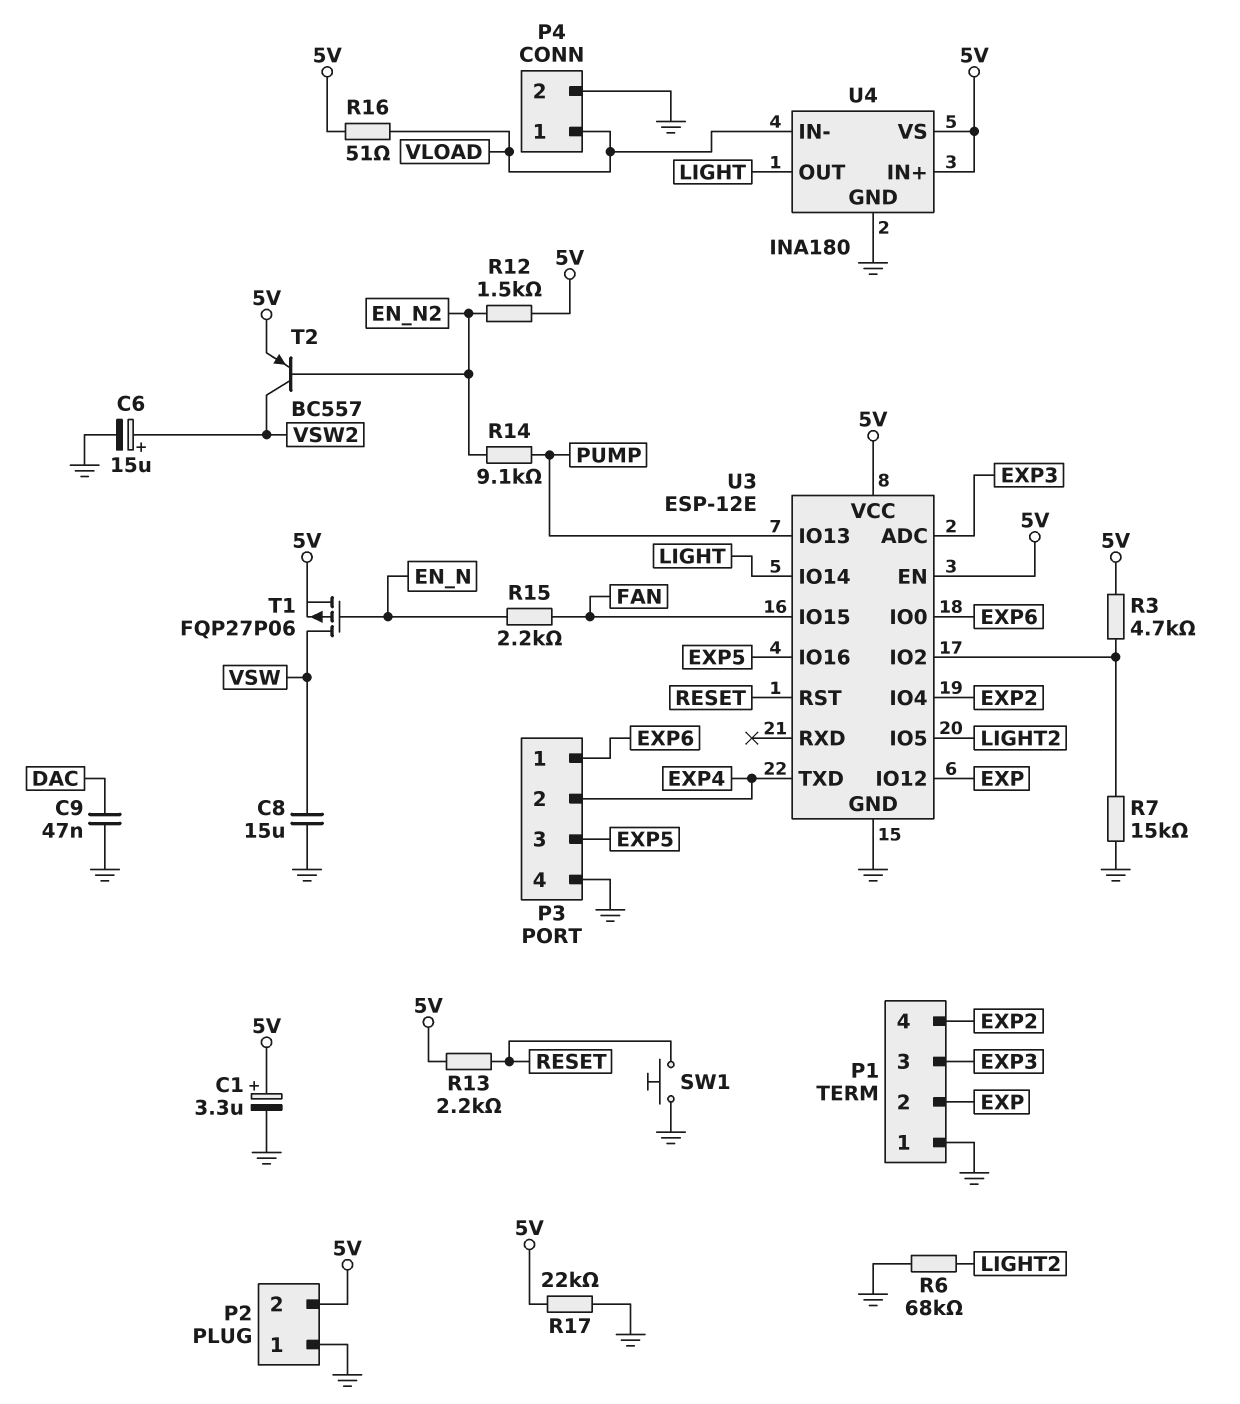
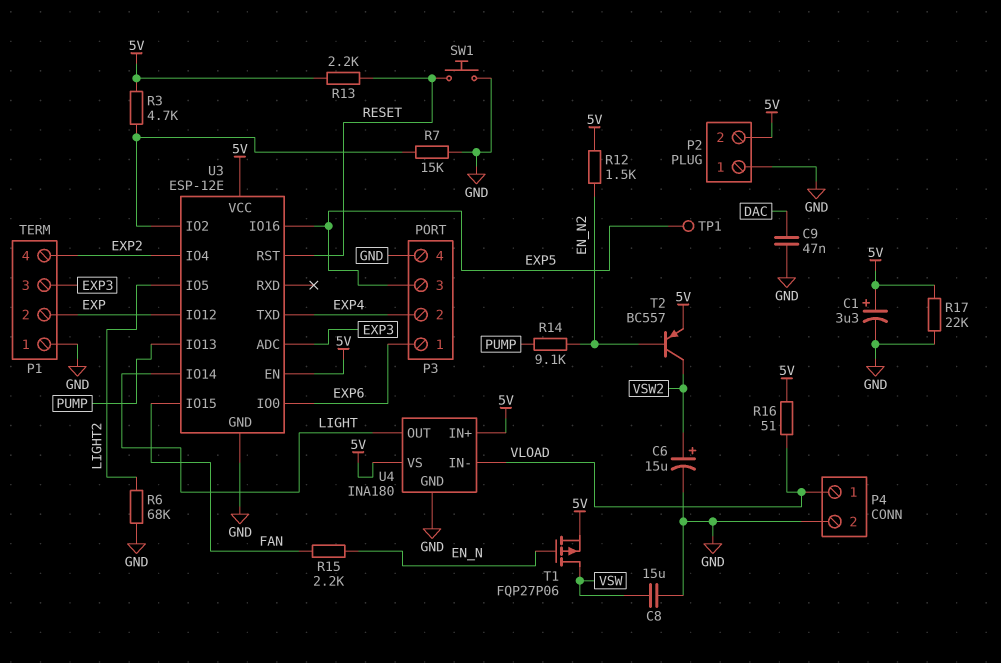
TP1: none -> test point (EXP5)

